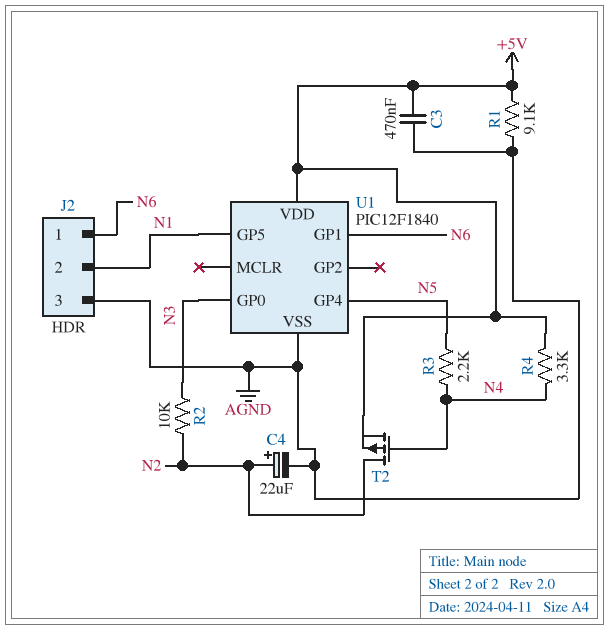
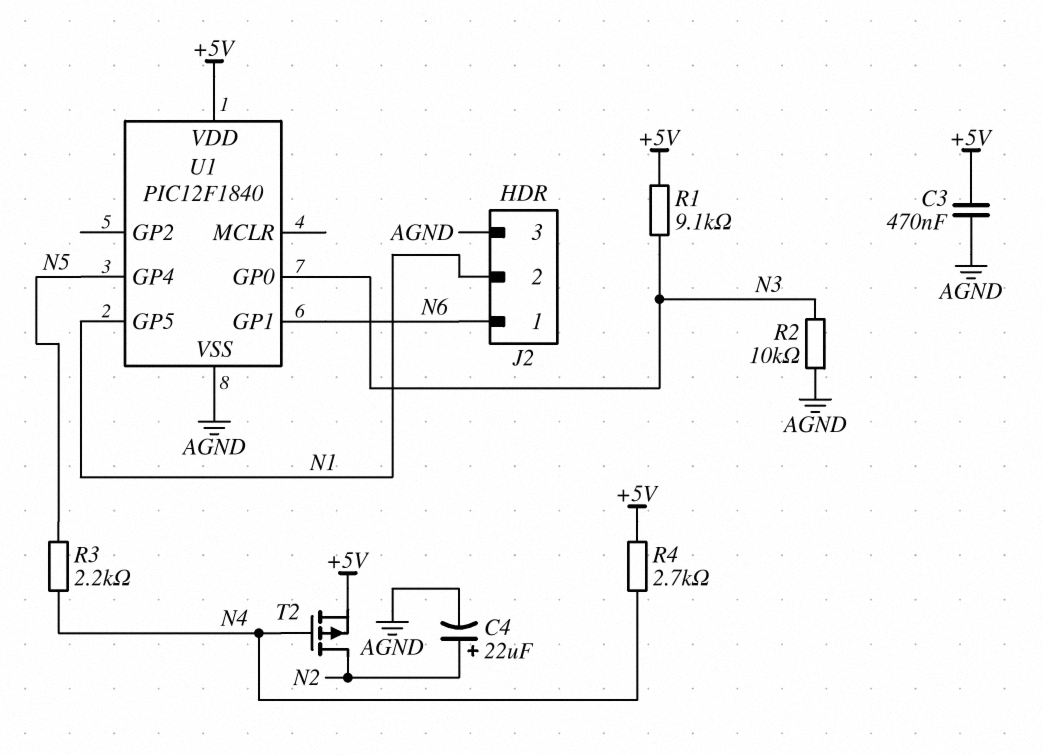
R1: 9.1k (+5V, AGND) -> 9.1k (+5V, N3)
R2: 10k (N2, N3) -> 10k (AGND, N3)
R4: 3.3k (+5V, N4) -> 2.7k (+5V, N4)

